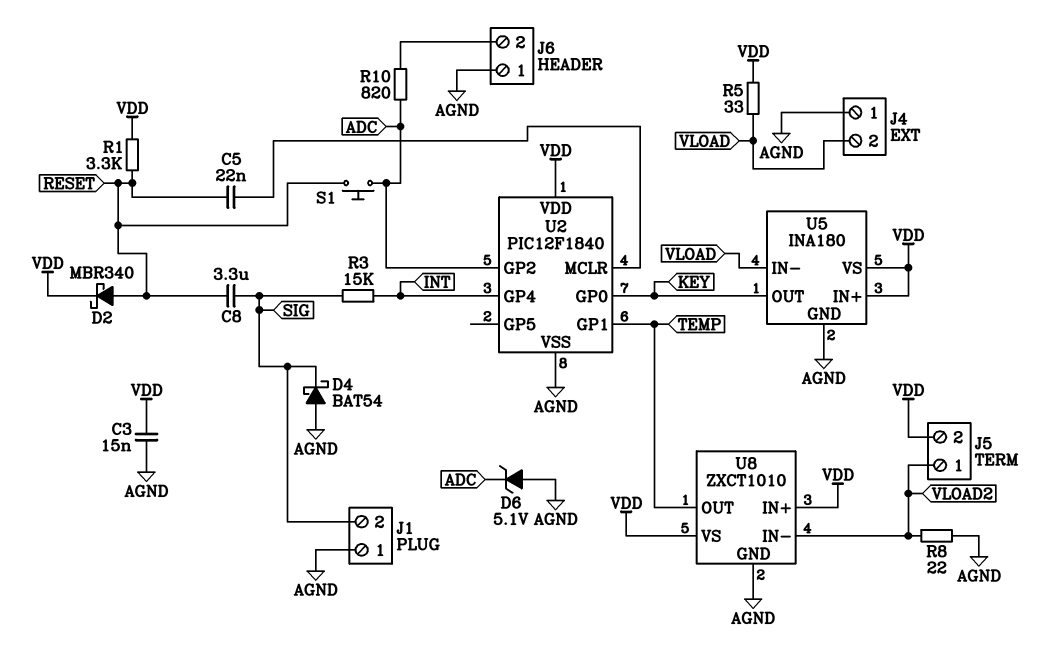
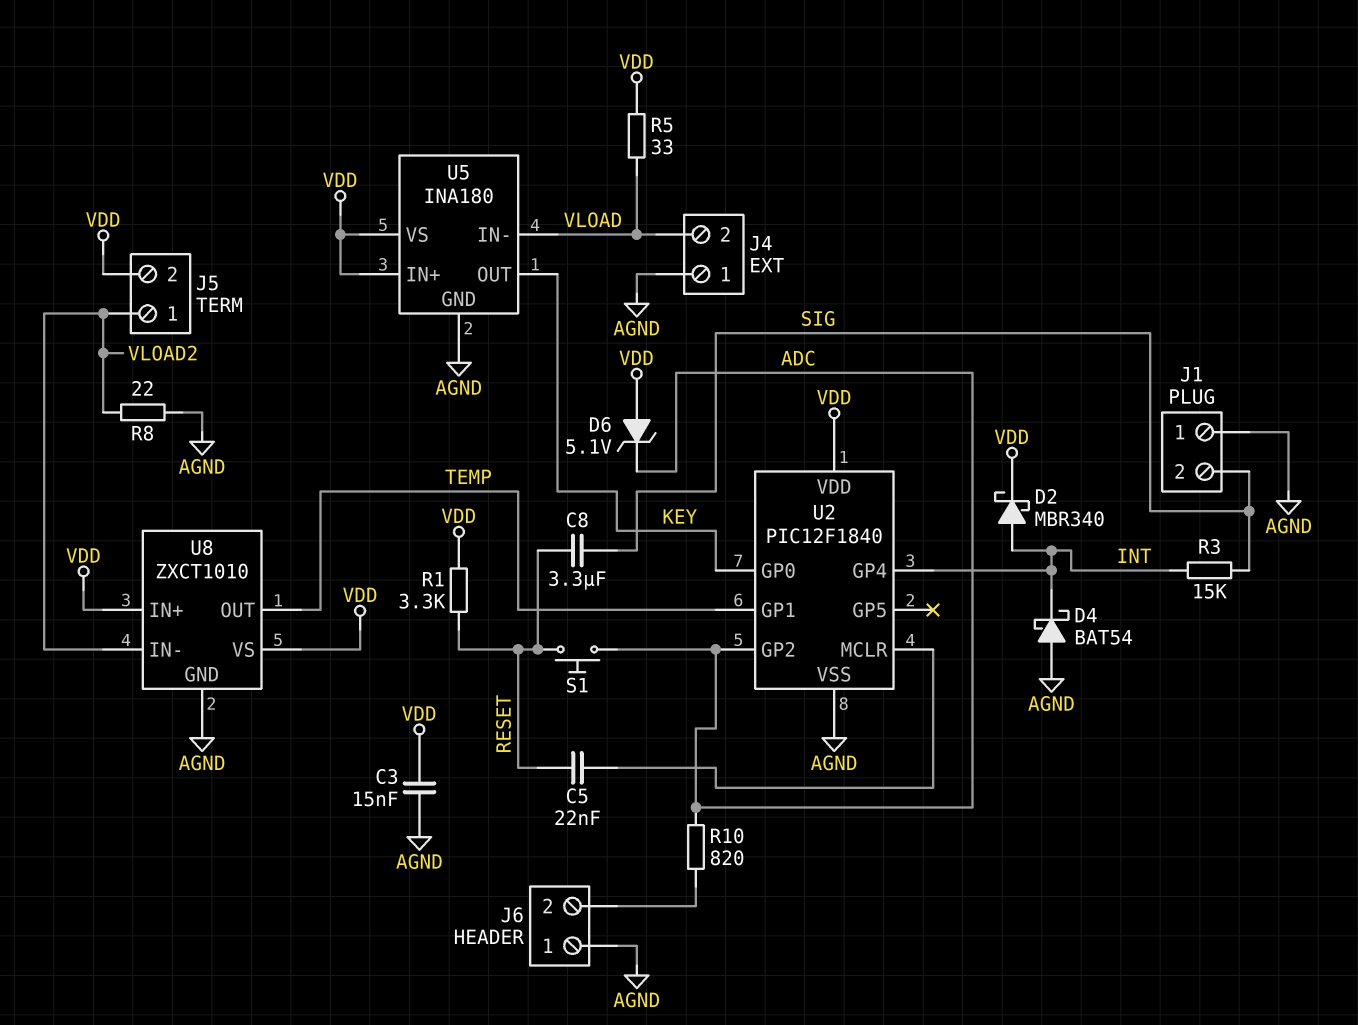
D2: schottky MBR340 (A RESET, K VDD) -> schottky MBR340 (A INT, K VDD)
D4: schottky BAT54 (A AGND, K SIG) -> schottky BAT54 (A AGND, K INT)
D6: zener 5.1V (A AGND, K ADC) -> zener 5.1V (A VDD, K ADC)

